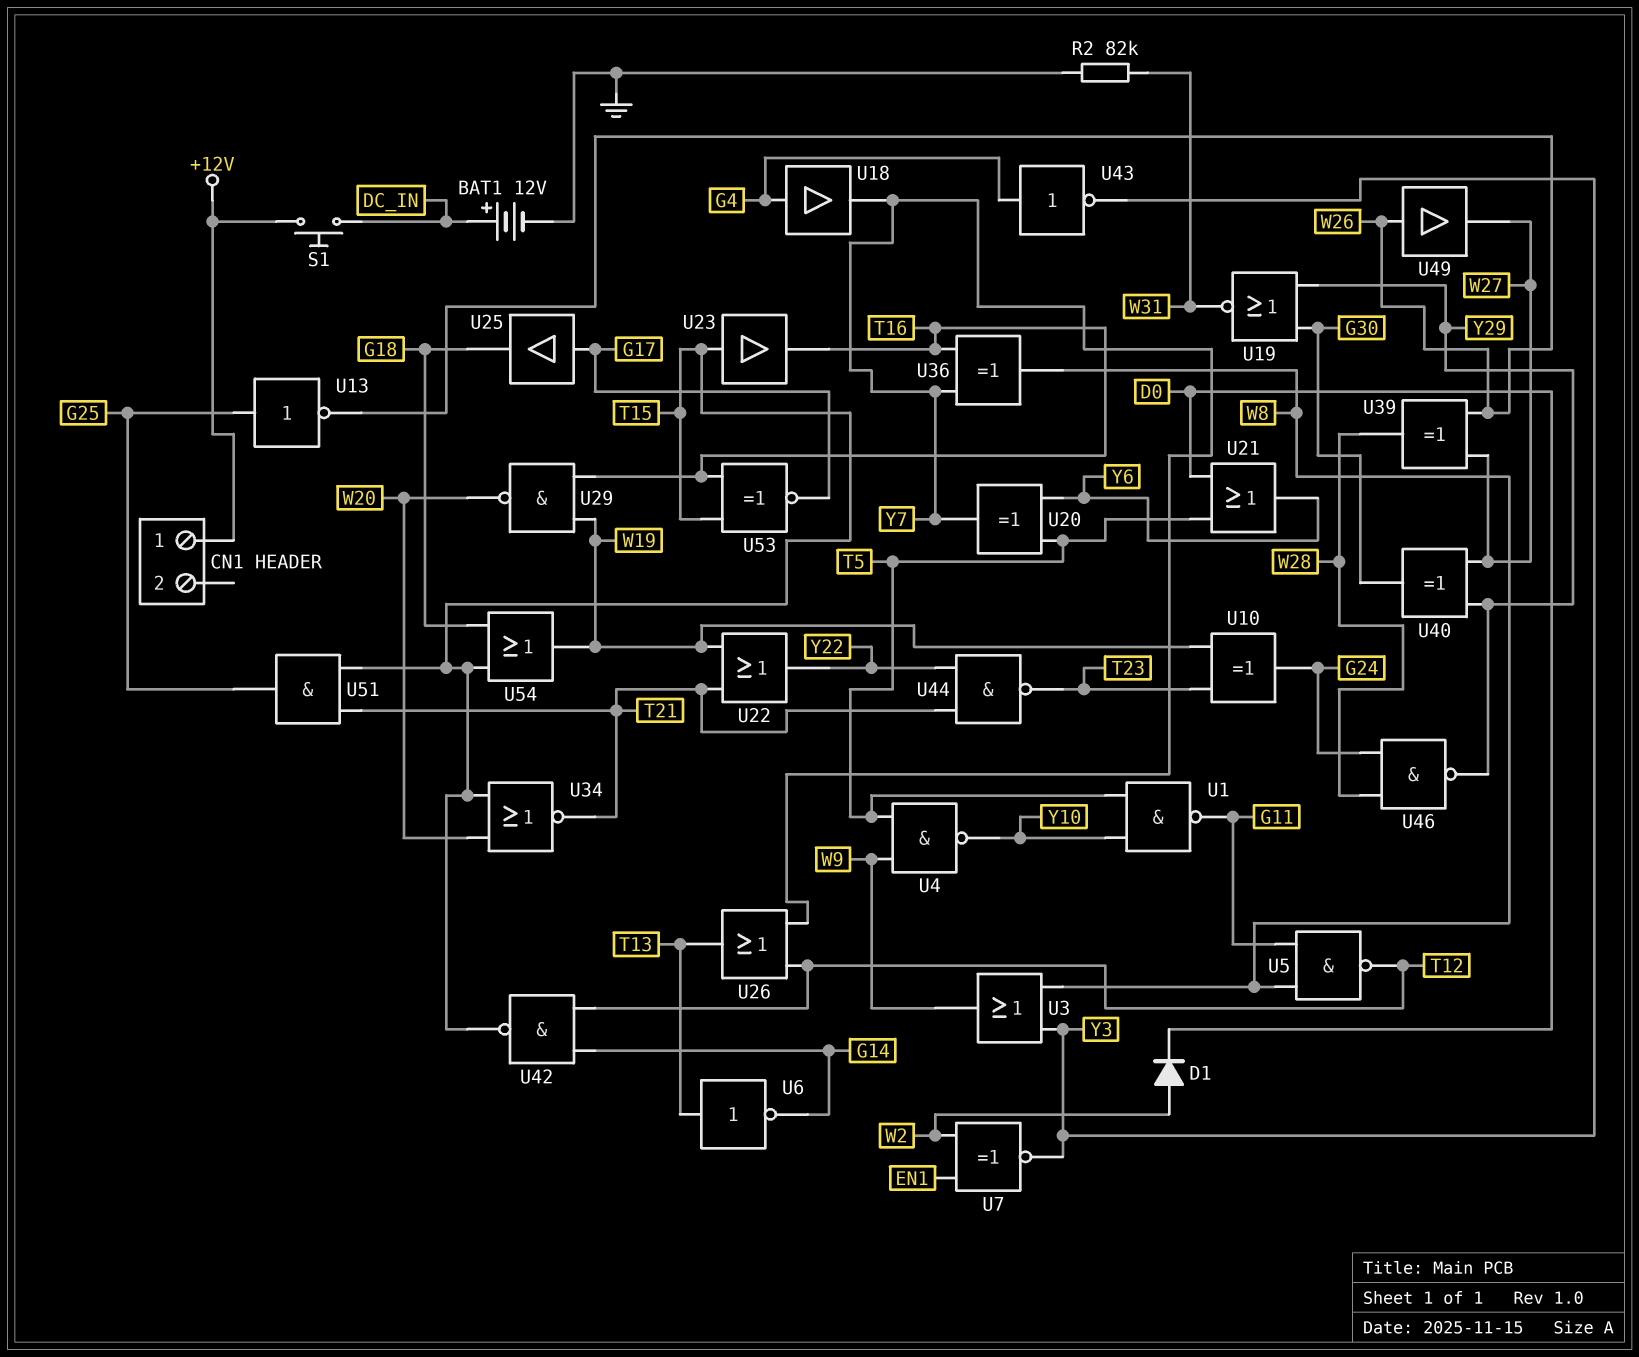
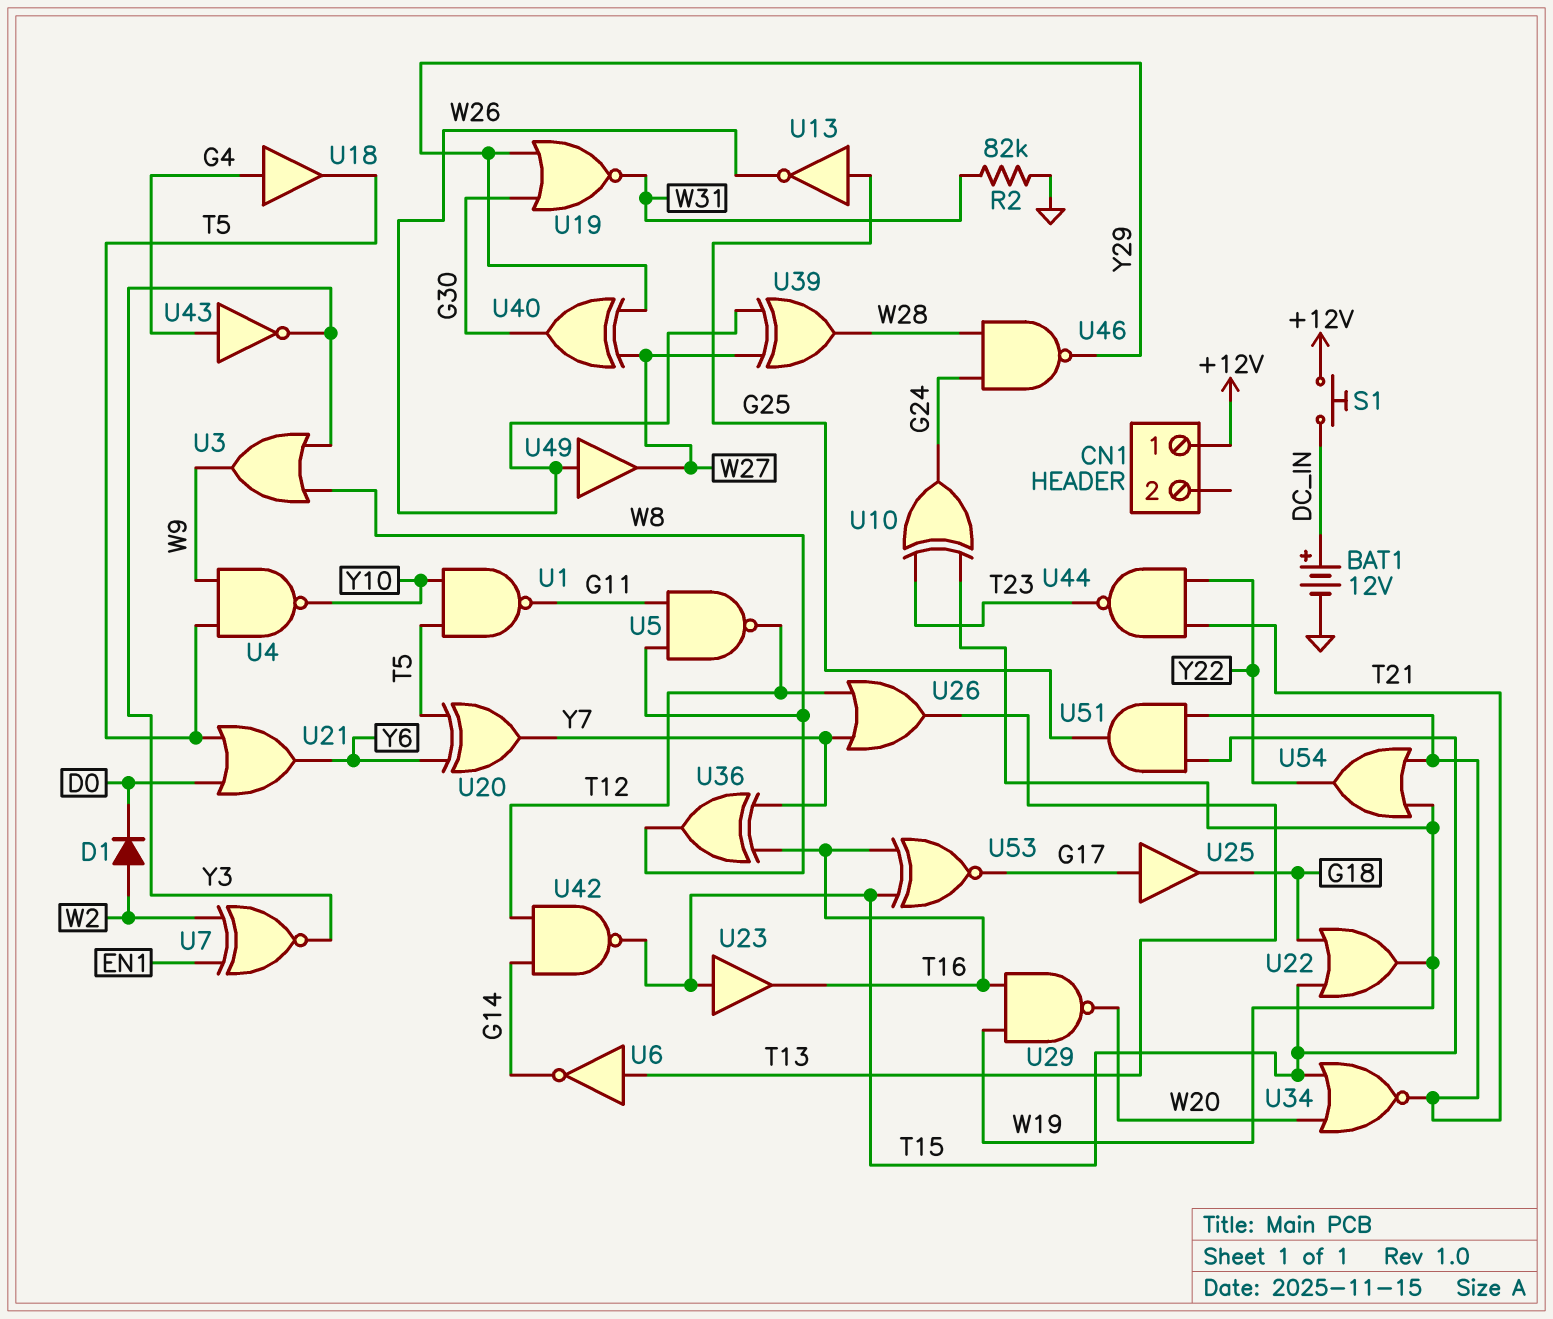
U18: buffer (in G4, out Y7) -> buffer (in G4, out T5)
U22: OR (in T21, in W19, out Y22) -> OR (in G18, in T15, out W19)
U54: OR (in G18, in T15, out W19) -> OR (in T21, in W19, out Y22)

